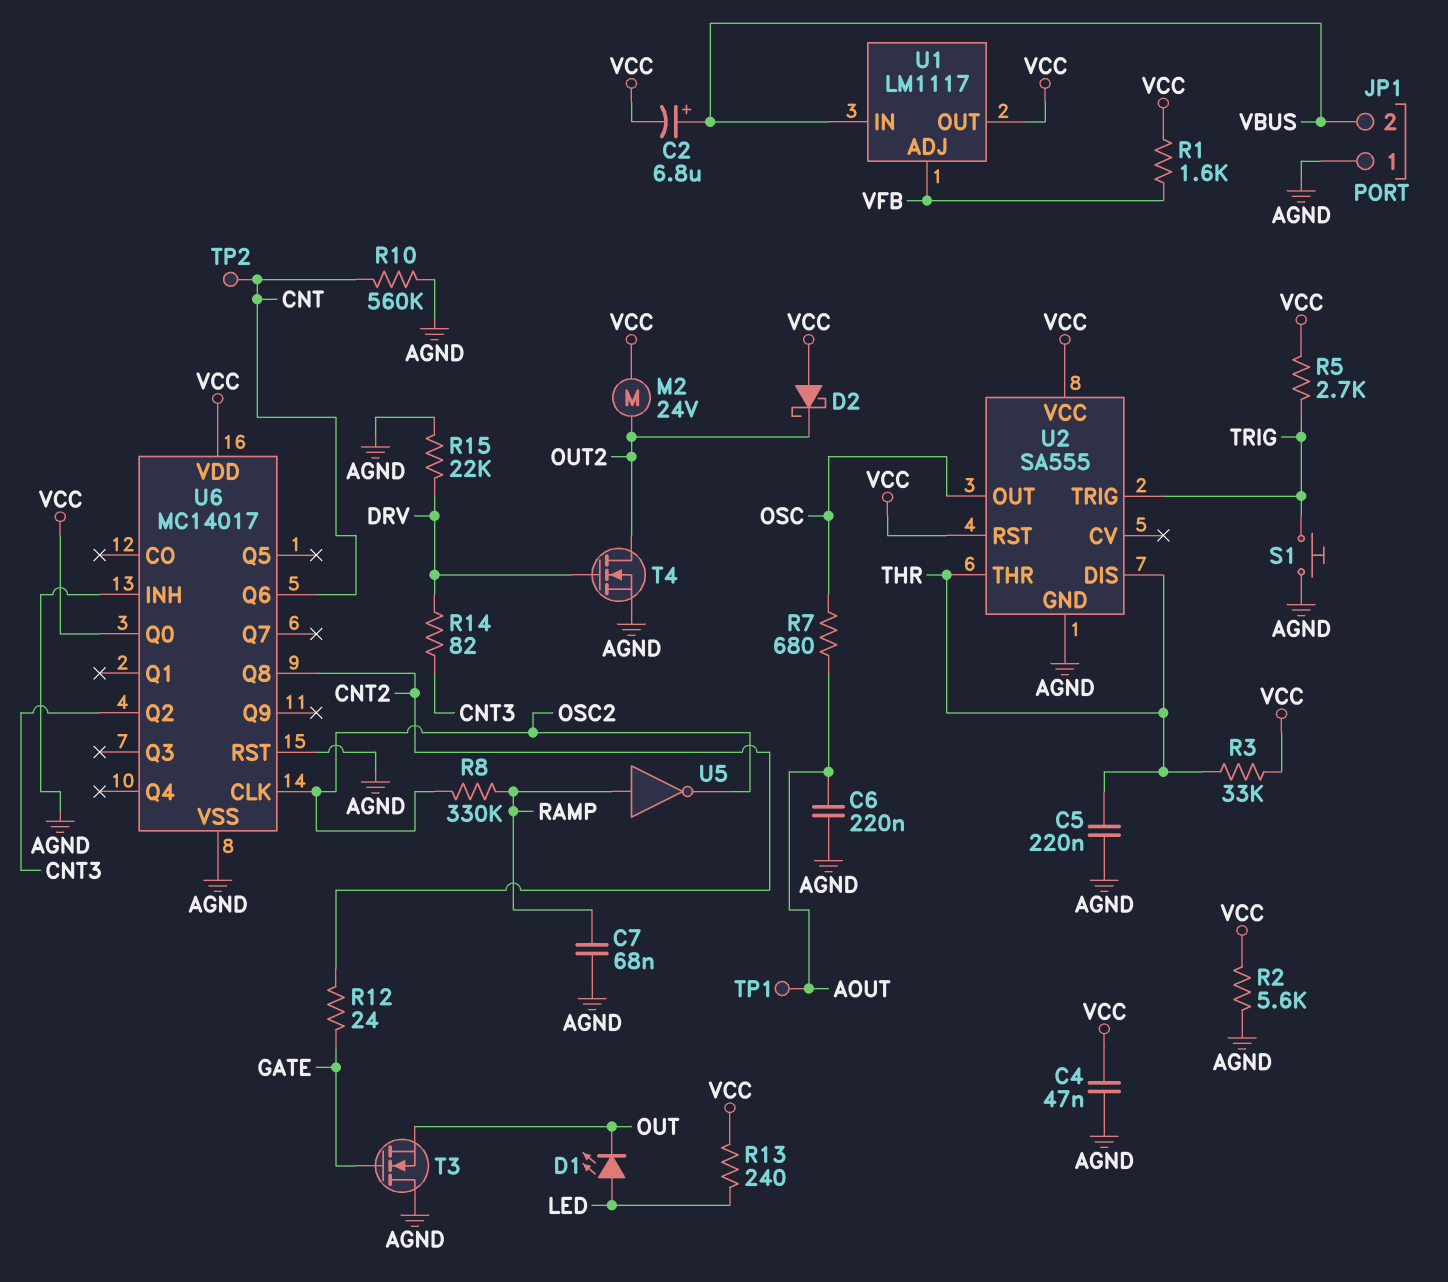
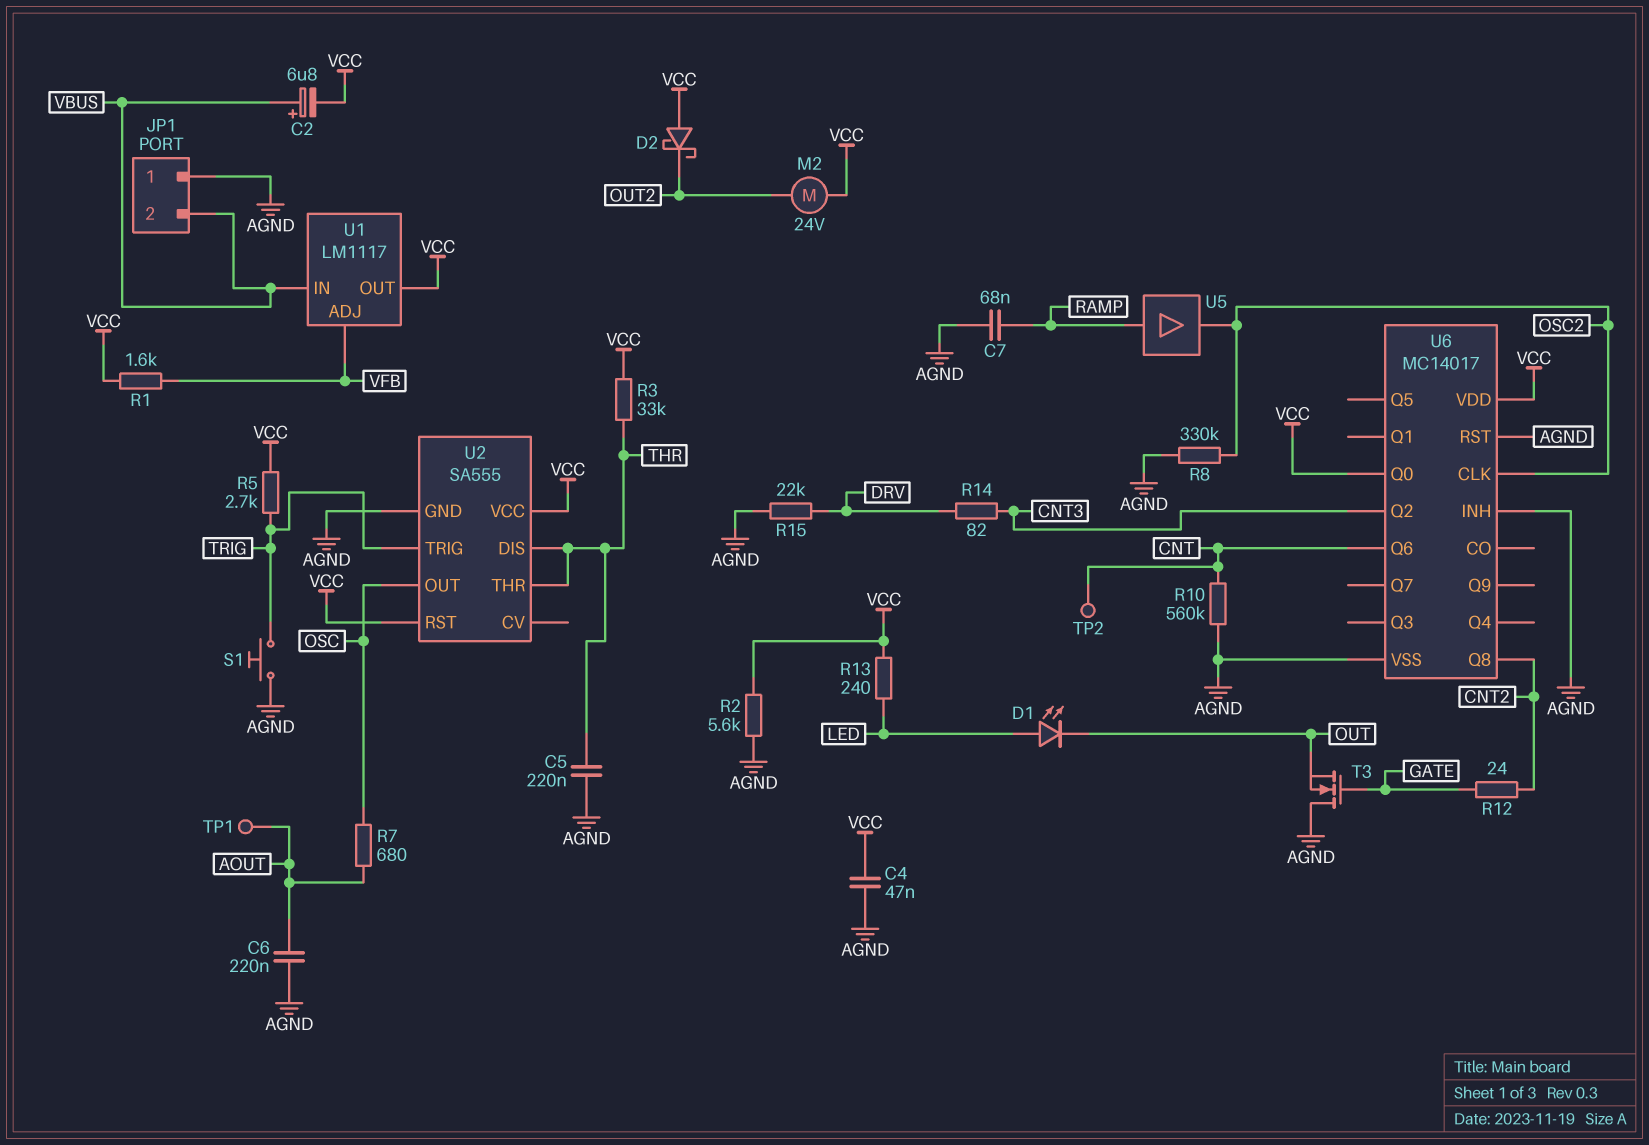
R8: 330k (OSC2, RAMP) -> 330k (AGND, OSC2)
T4: NMOS (G DRV, D OUT2, S AGND) -> none
U5: NOT (in RAMP, out OSC2) -> buffer (in RAMP, out OSC2)

